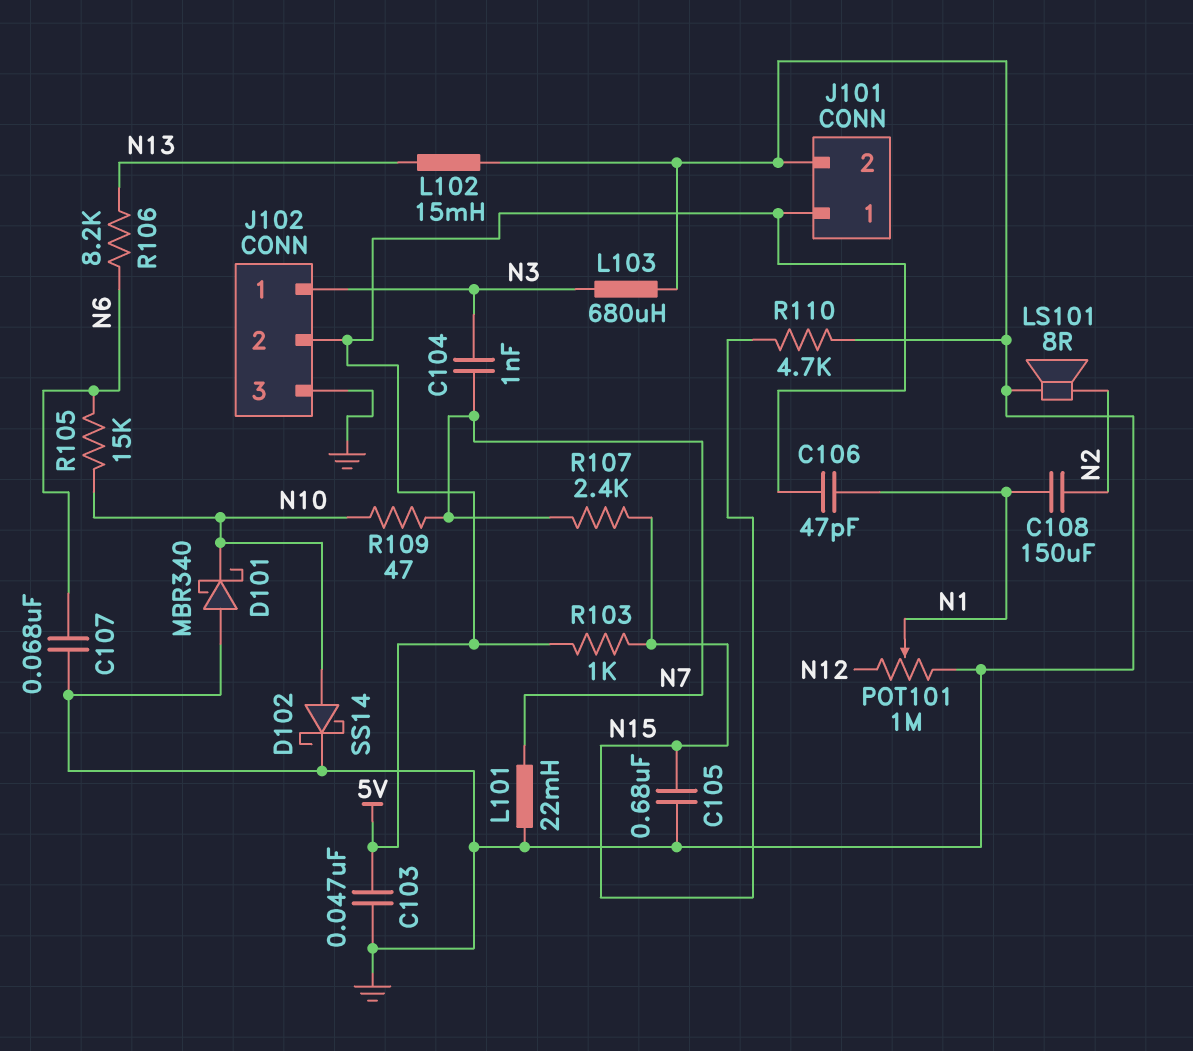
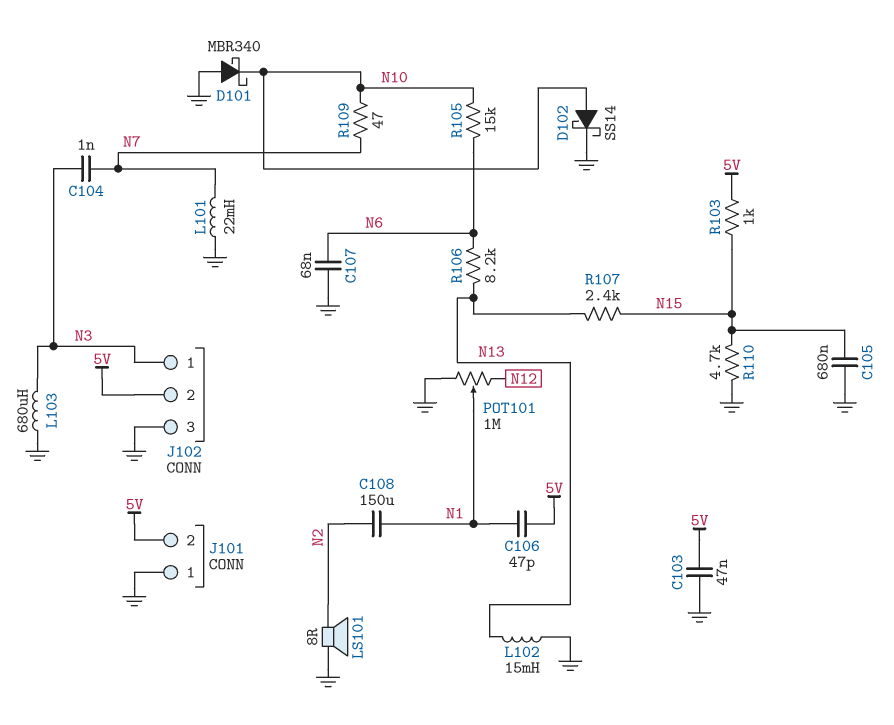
J101 pin 1: 5V -> GND
J101 pin 2: GND -> 5V
R107: 2.4k (N7, N15) -> 2.4k (N13, N15)

